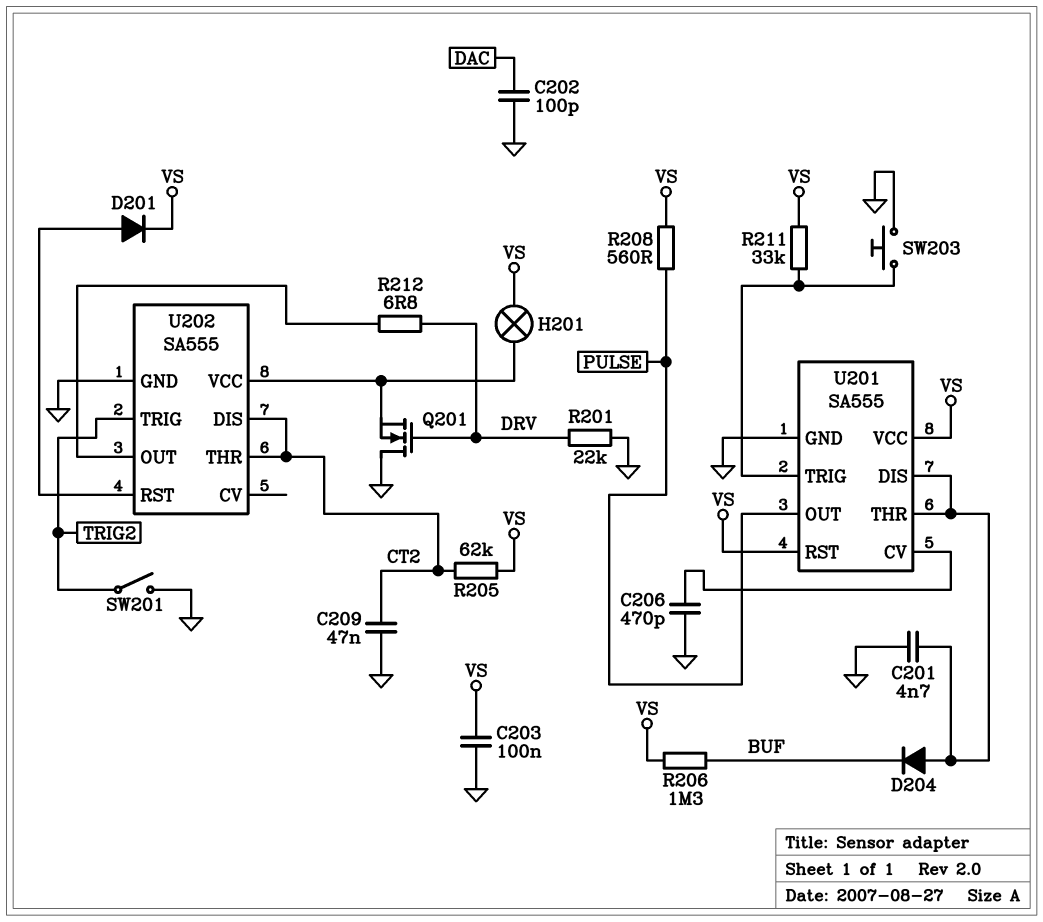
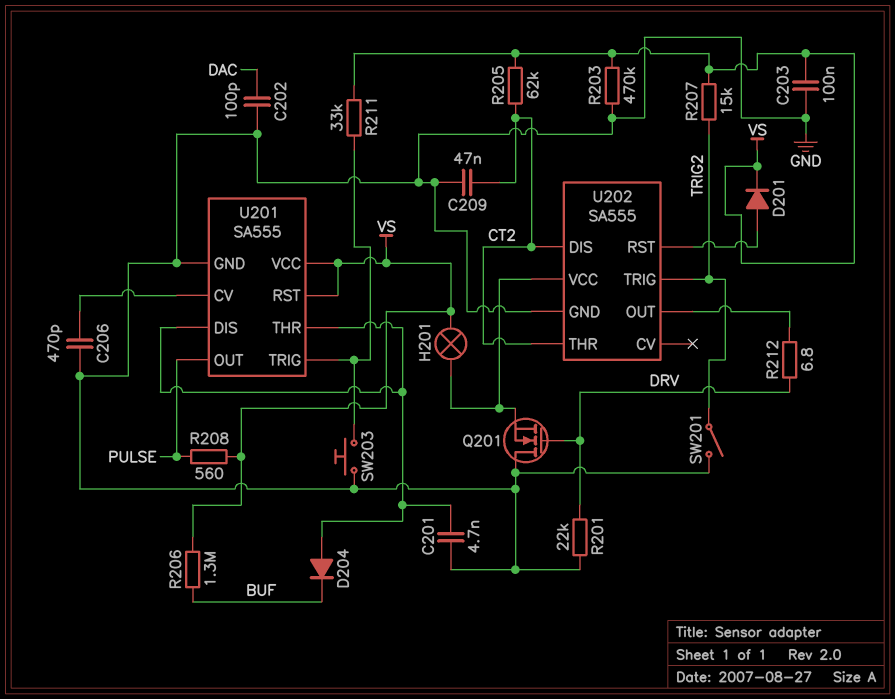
R203: none -> 470k (GND, VS)
R207: none -> 15k (TRIG2, VS)

